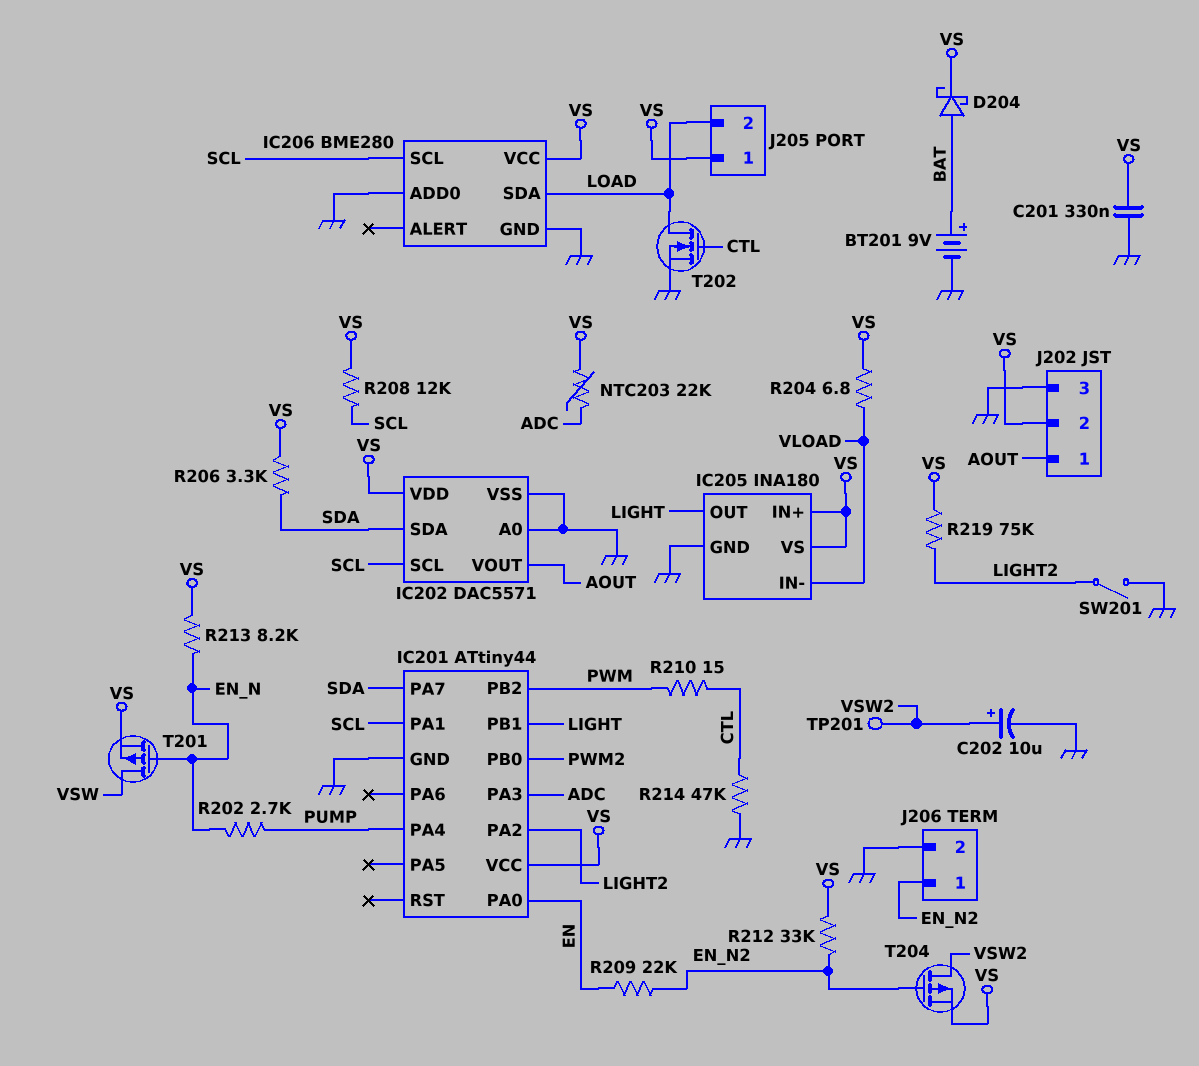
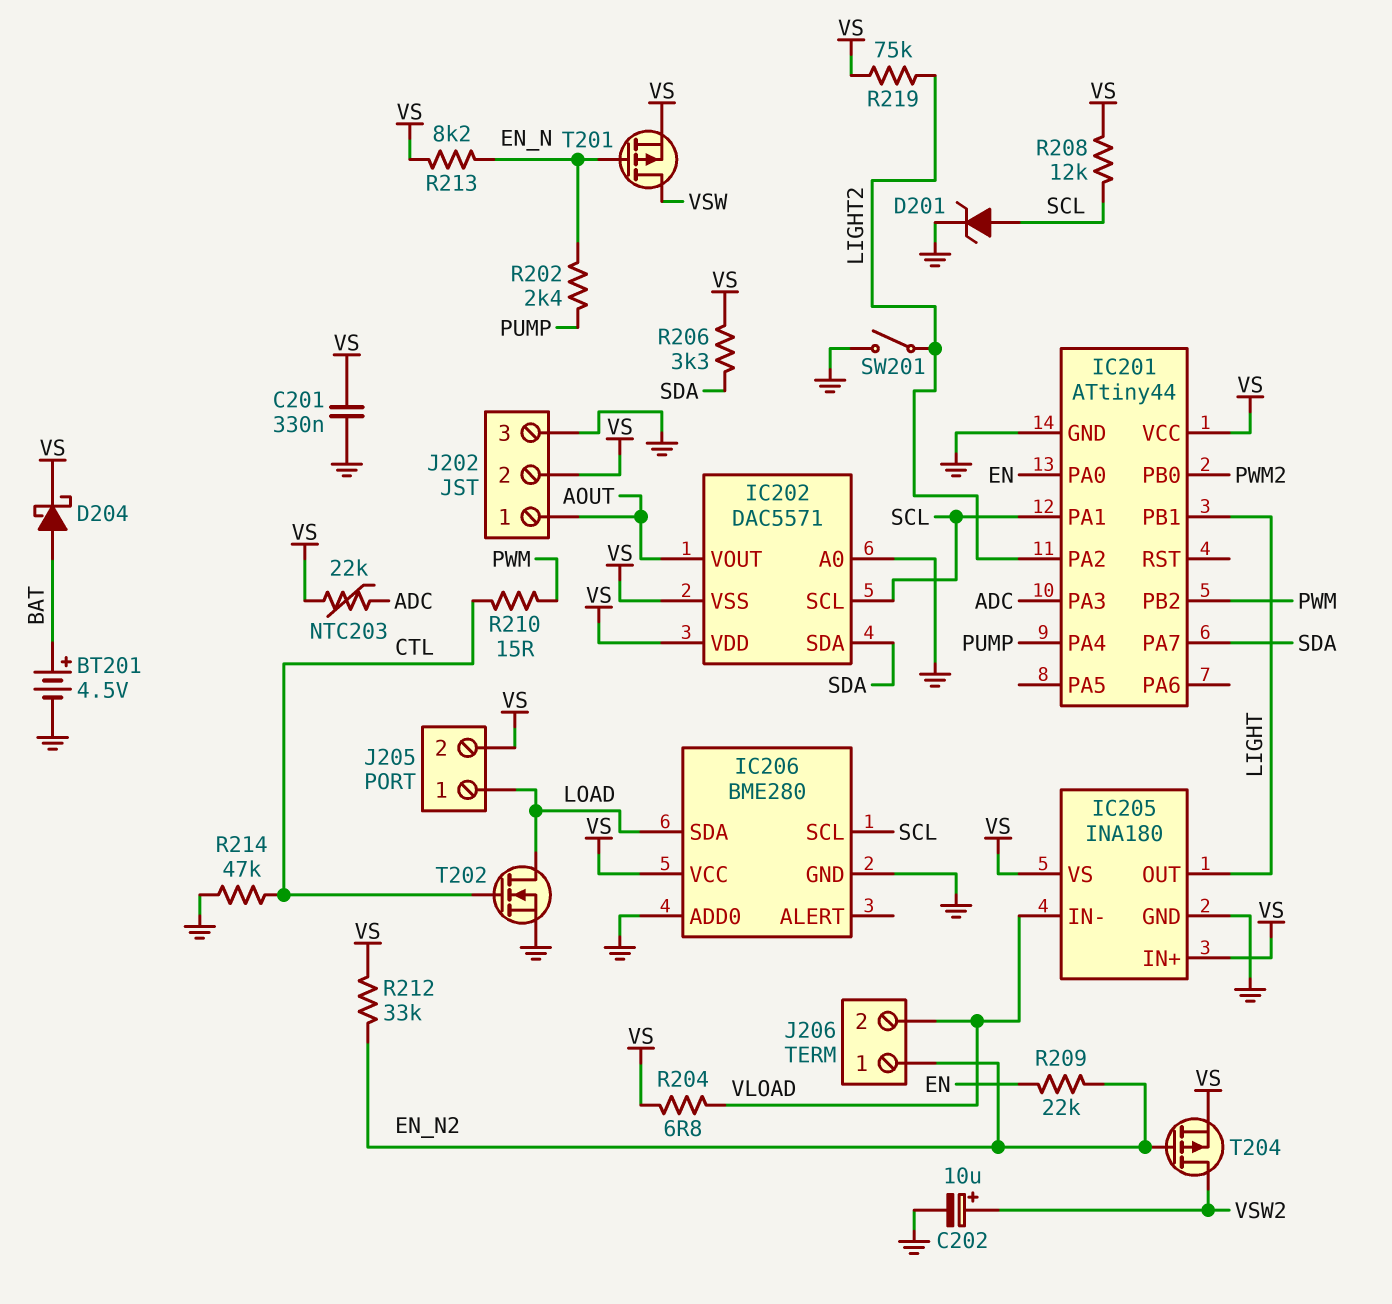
BT201: 9V (plus BAT, minus GND) -> 4.5V (plus BAT, minus GND)
D201: none -> zener (A SCL, K GND)
IC202 pin VSS: GND -> VS
J205 pin 1: VS -> LOAD
J205 pin 2: LOAD -> VS
J206 pin 2: GND -> VLOAD
R202: 2.7k (EN_N, PUMP) -> 2.4k (EN_N, PUMP)
TP201: test point (VSW2) -> none

